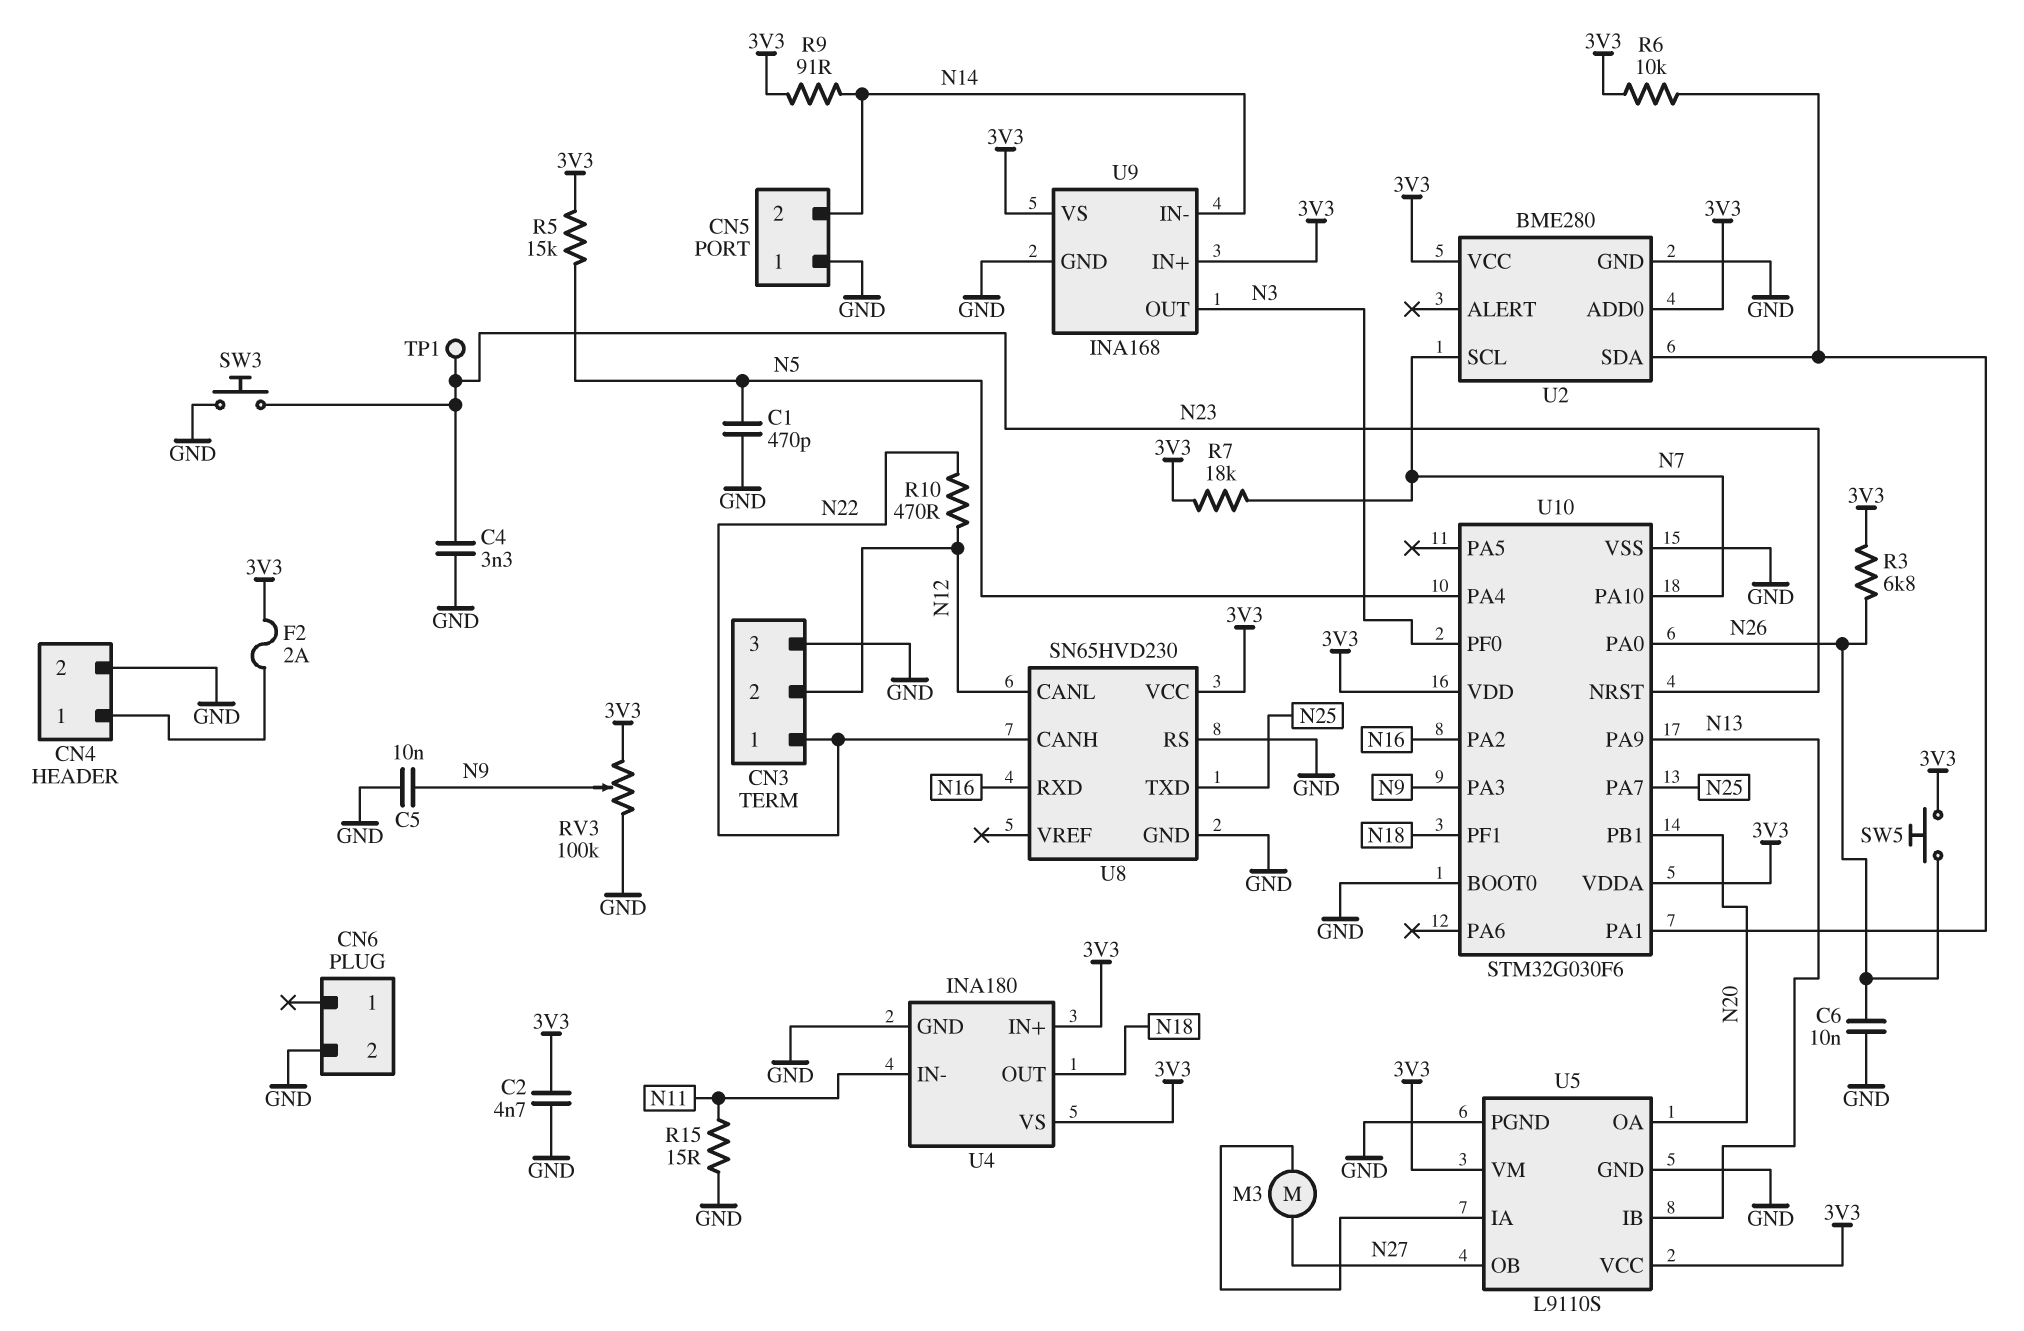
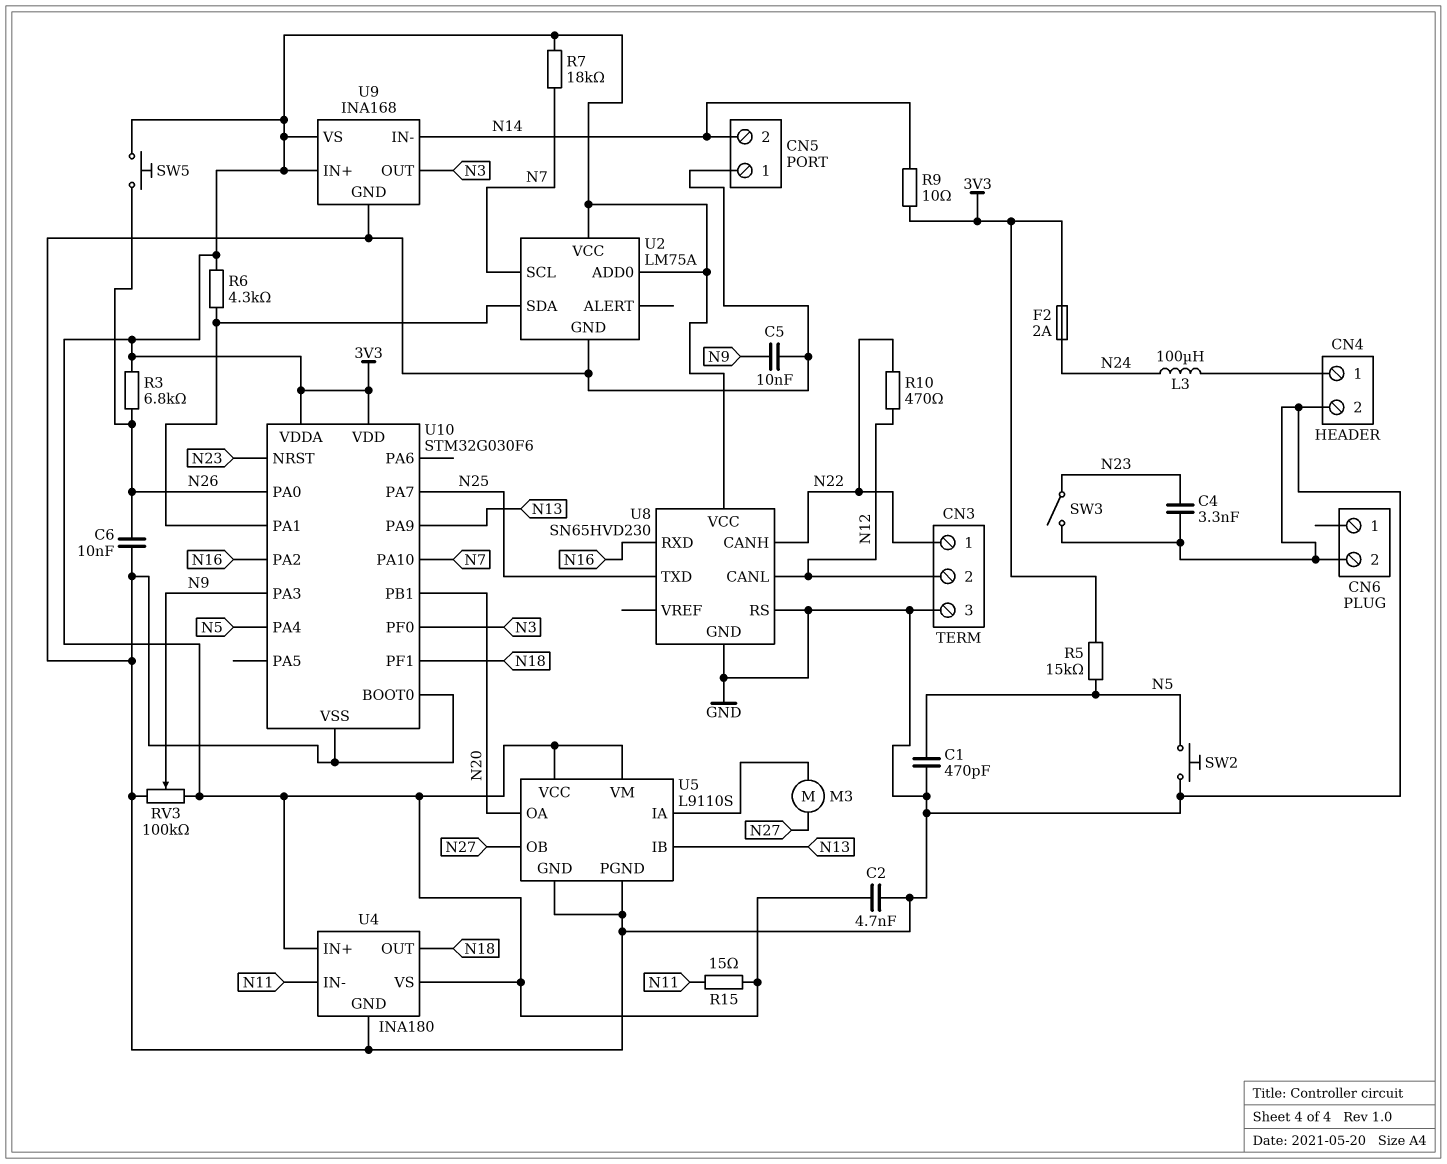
F2: 2A (3V3, CN4/1) -> 2A (3V3, N24)
L3: none -> 100uH (CN4/1, N24)
R6: 10k (3V3, U2/SDA) -> 4.3k (3V3, U2/SDA)
R9: 91 (3V3, N14) -> 10 (3V3, N14)
R15: 15 (GND, N11) -> 15 (3V3, N11)
SW2: none -> button (GND, N5)
SW3: button (GND, N23) -> switch (GND, N23)
TP1: test point (N23) -> none
U2: BME280 -> LM75A

